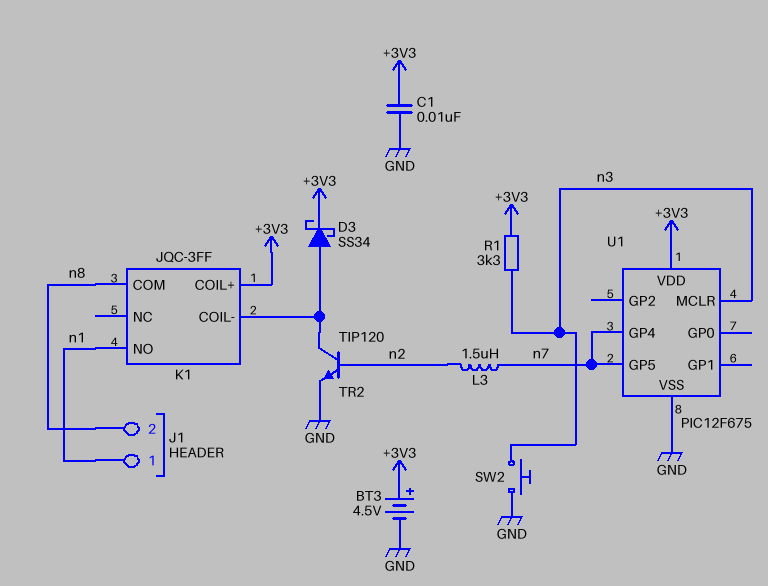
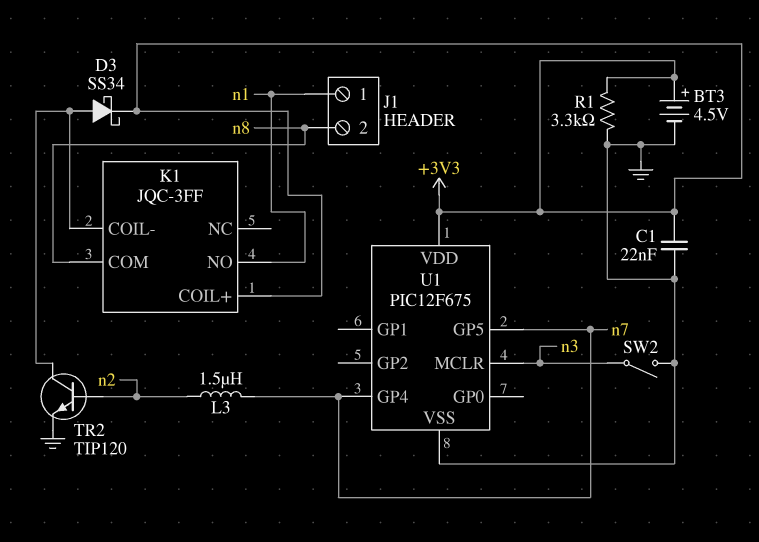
C1: 10nF (+3V3, GND) -> 22nF (+3V3, GND)
R1: 3.3k (+3V3, n3) -> 3.3k (+3V3, GND)
SW2: button (GND, n3) -> switch (GND, n3)

